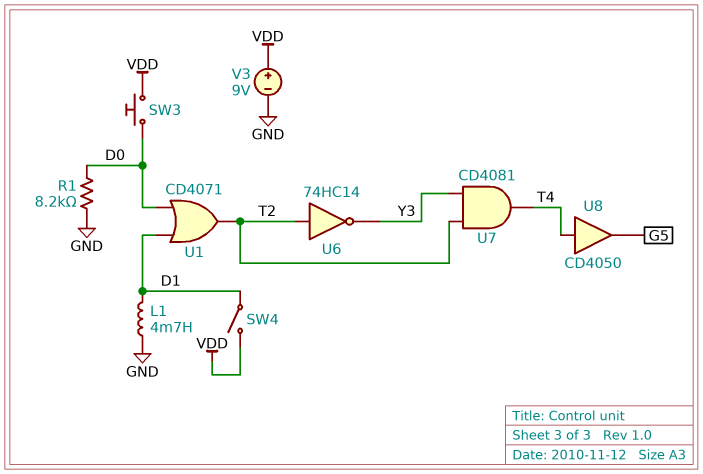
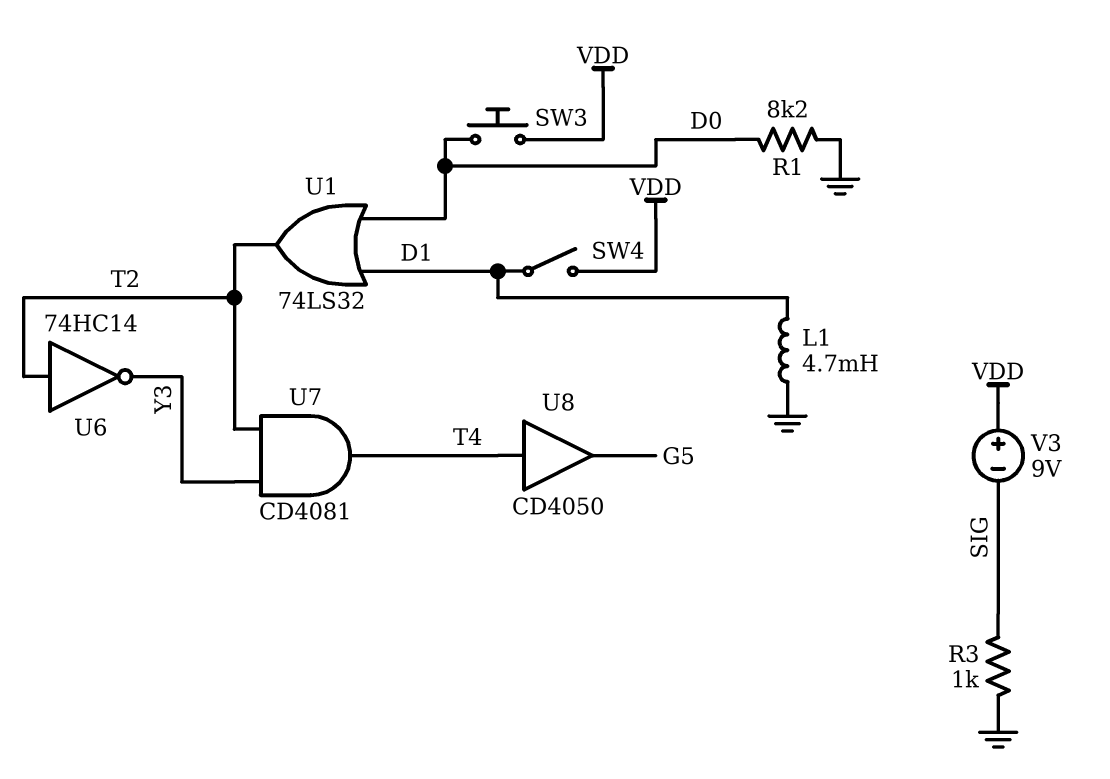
R3: none -> 1k (GND, SIG)
U1: OR CD4071 (in D0, in D1, out T2) -> OR 74LS32 (in D0, in D1, out T2)
V3: 9V (plus VDD, minus GND) -> 9V (plus VDD, minus SIG)

